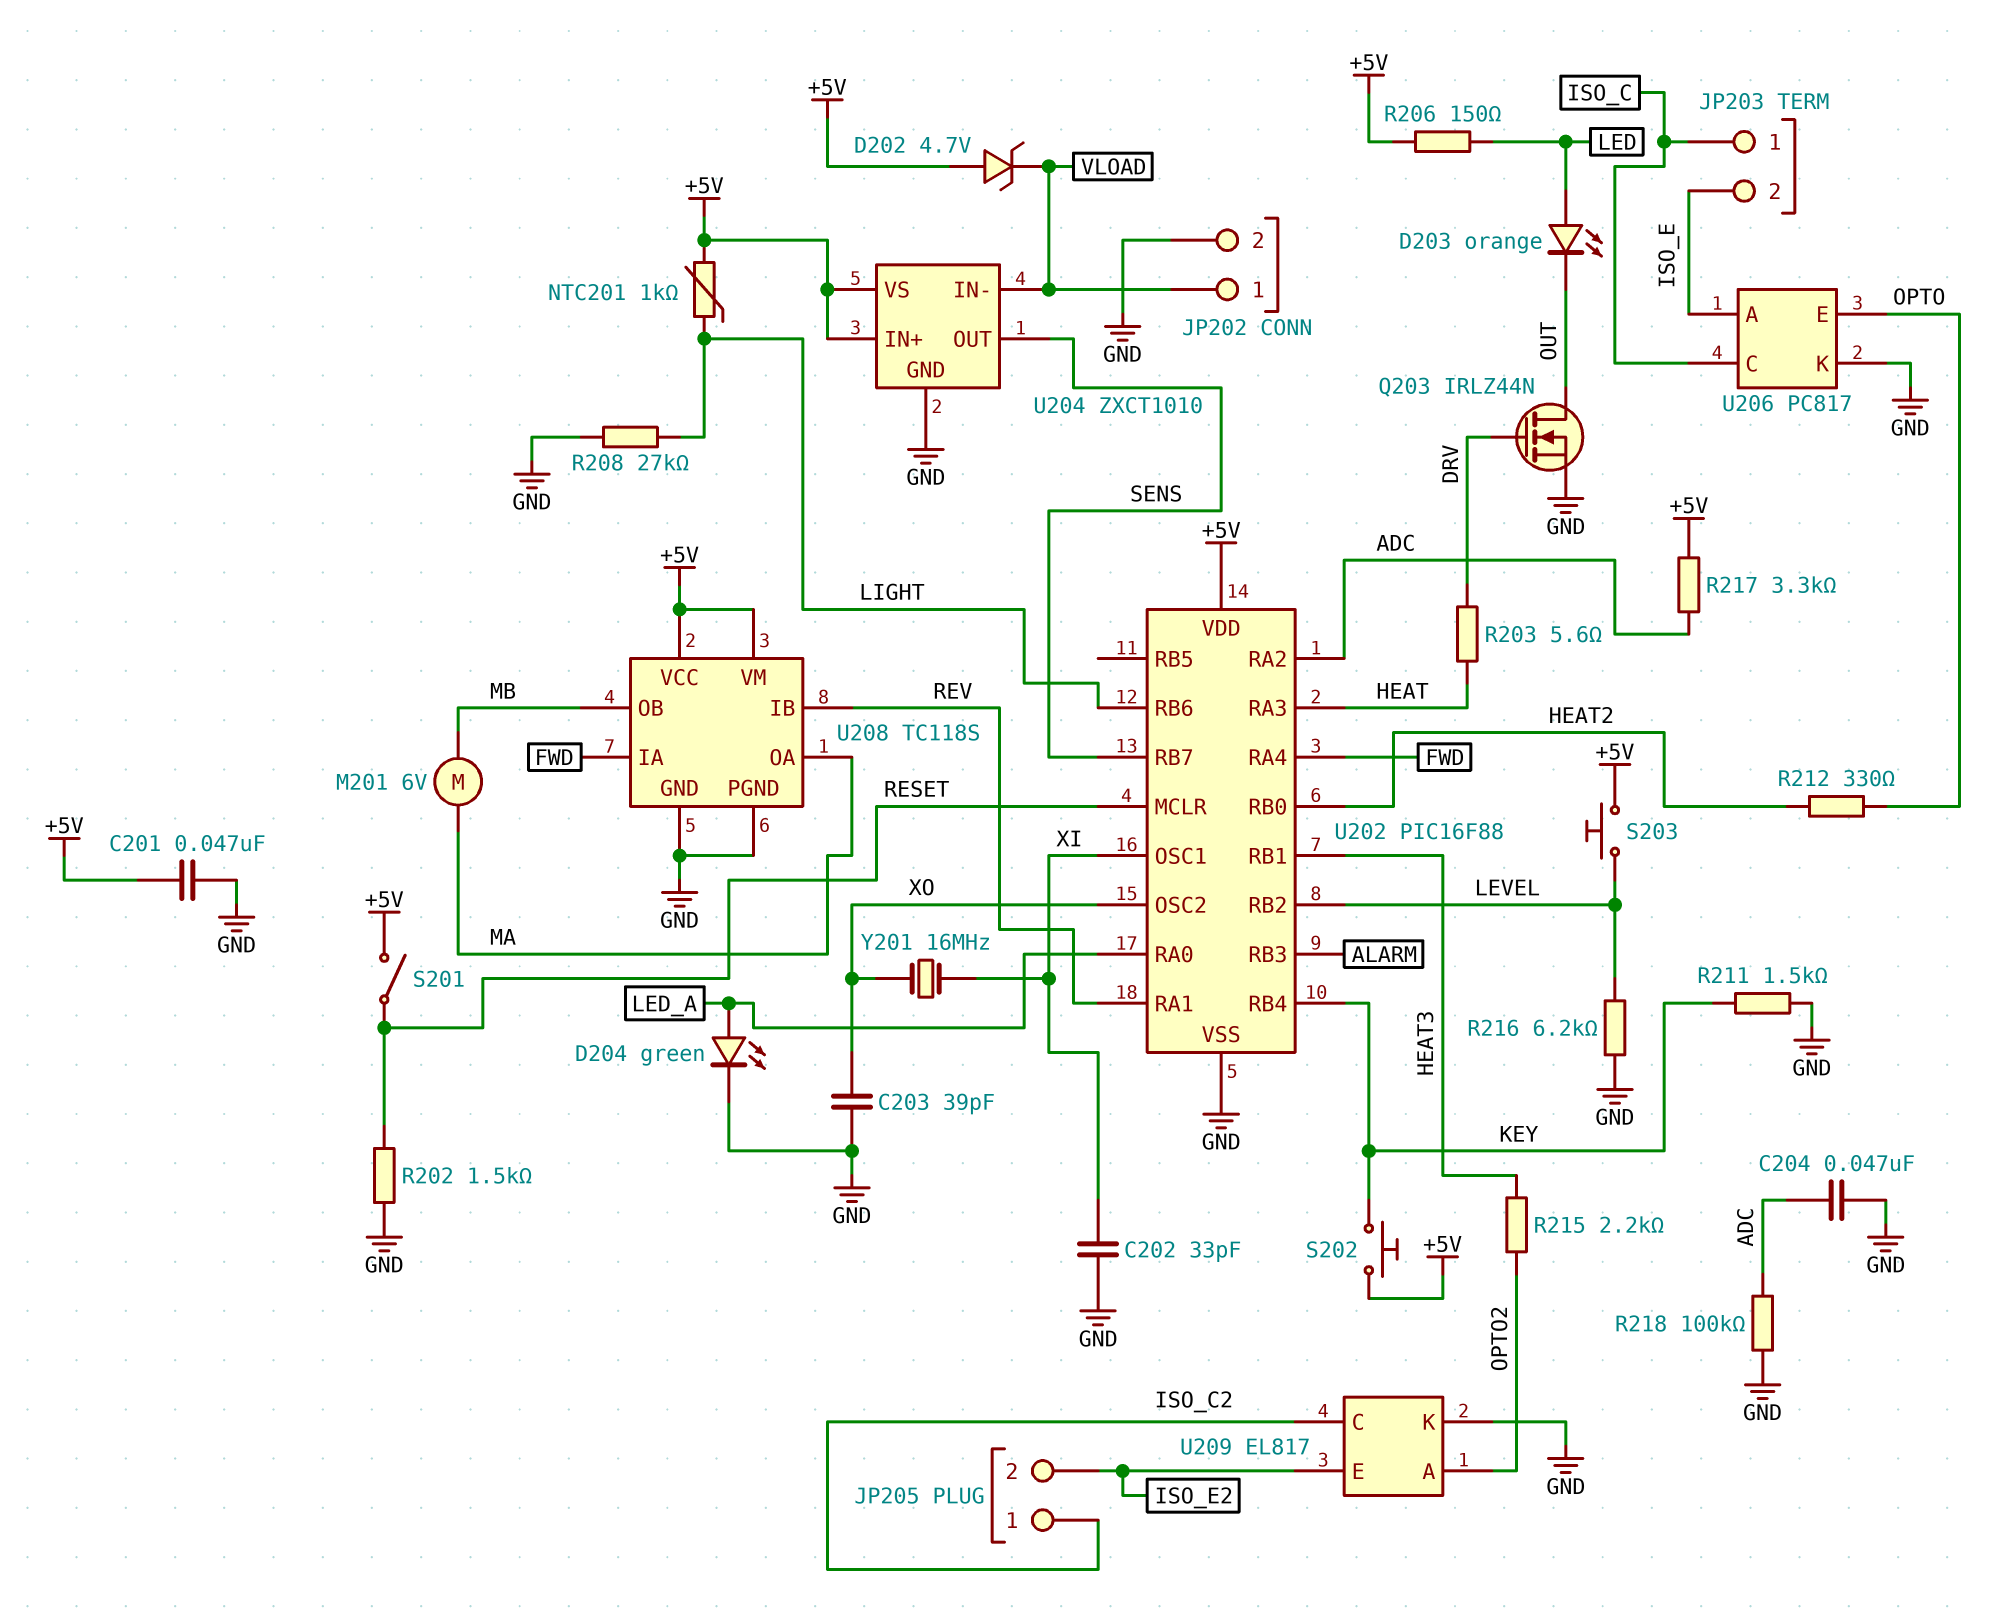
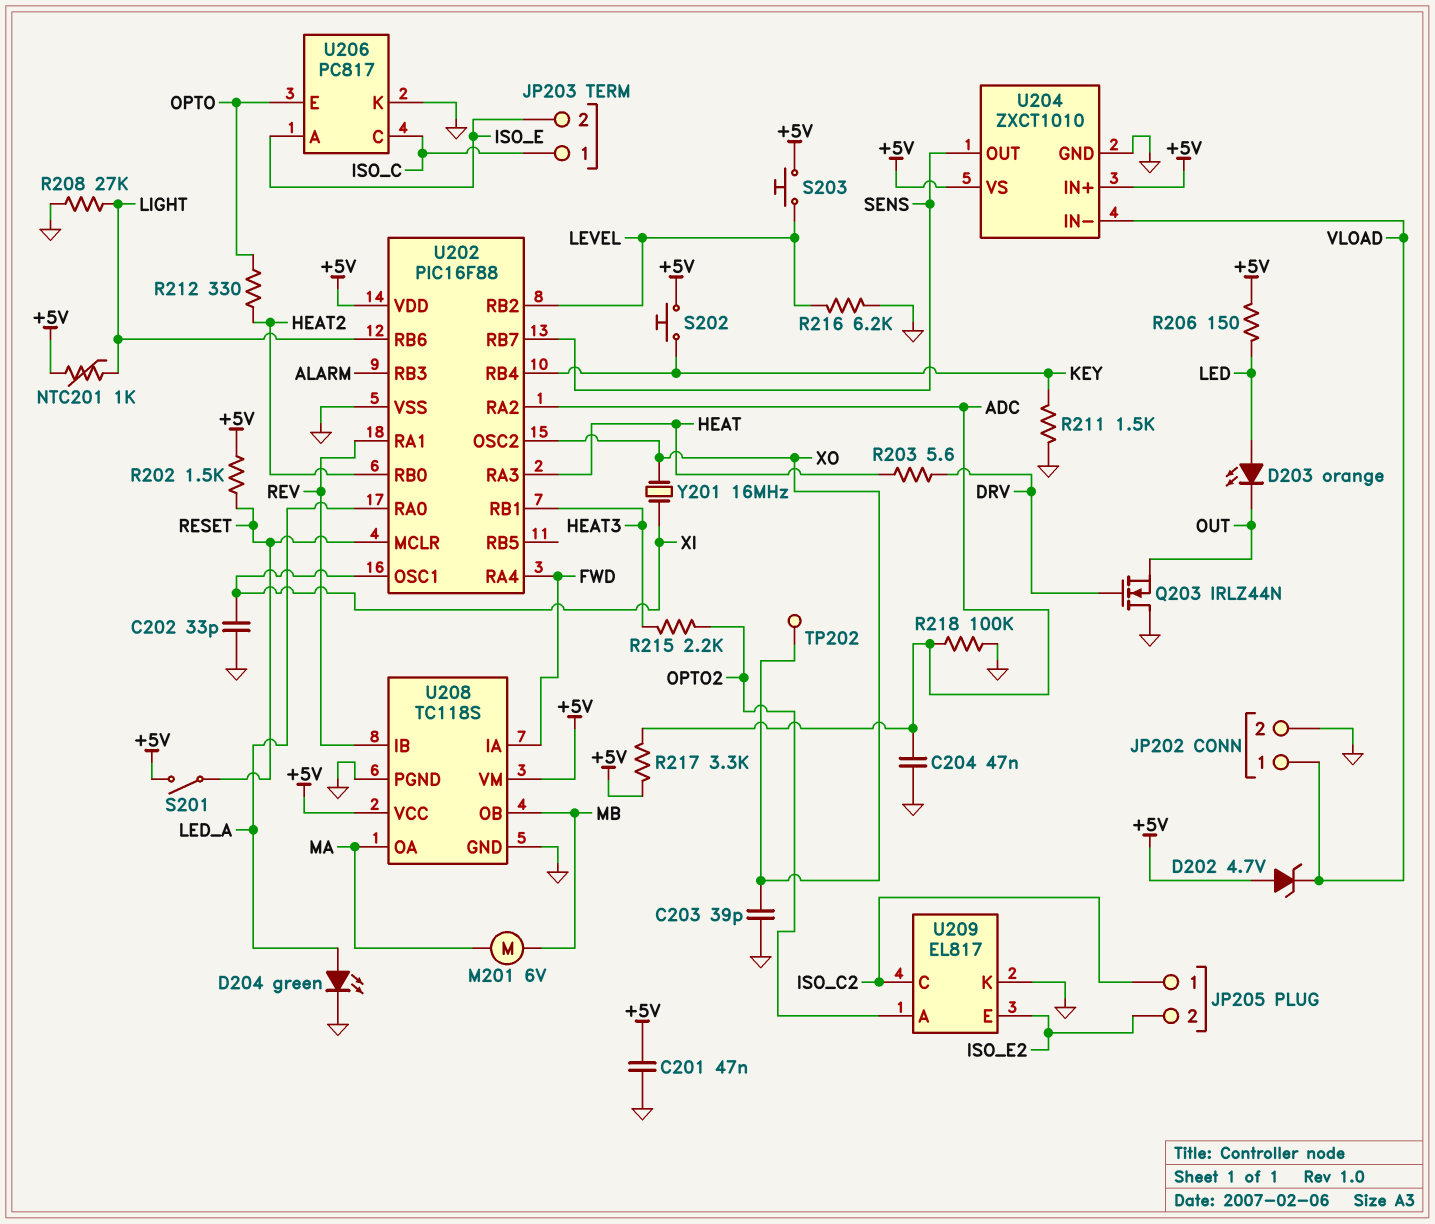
Q203: NMOS IRLZ44N (G DRV, D OUT, S GND) -> NMOS IRLZ44N (G DRV, D GND, S OUT)
R202: 1.5k (GND, RESET) -> 1.5k (+5V, RESET)
TP202: none -> test point (XO)

